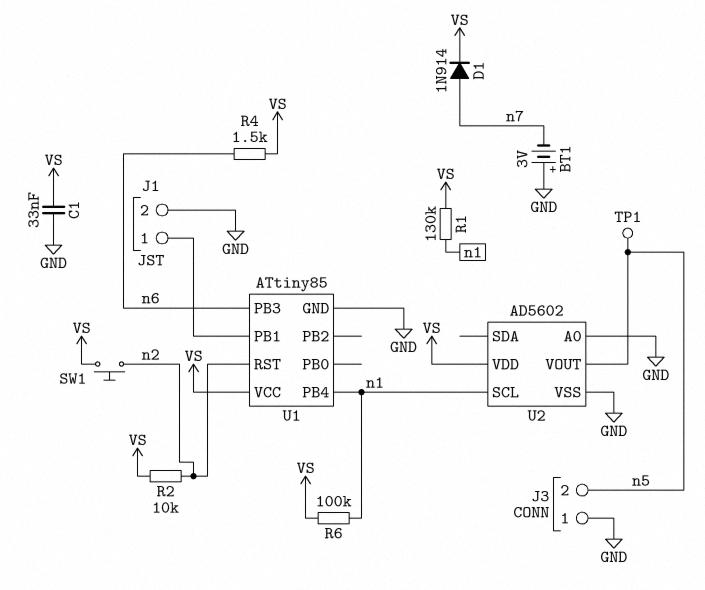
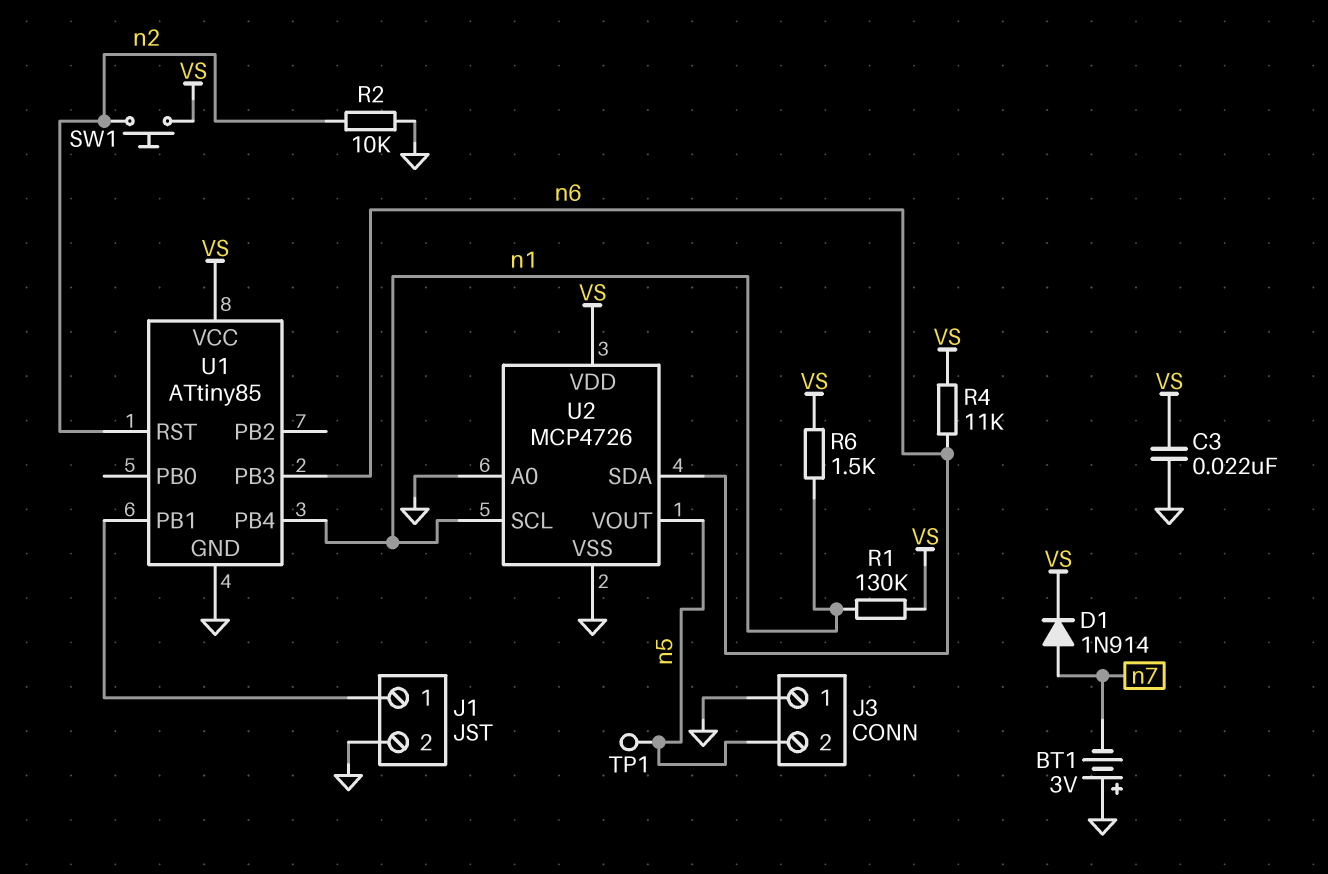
C1: 33nF (GND, VS) -> none
C3: none -> 22nF (GND, VS)
R2: 10k (VS, n2) -> 10k (GND, n2)
R4: 1.5k (VS, n6) -> 11k (VS, n6)
R6: 100k (VS, n1) -> 1.5k (VS, n1)
U2: AD5602 -> MCP4726
U2 pin SDA: none -> n6

